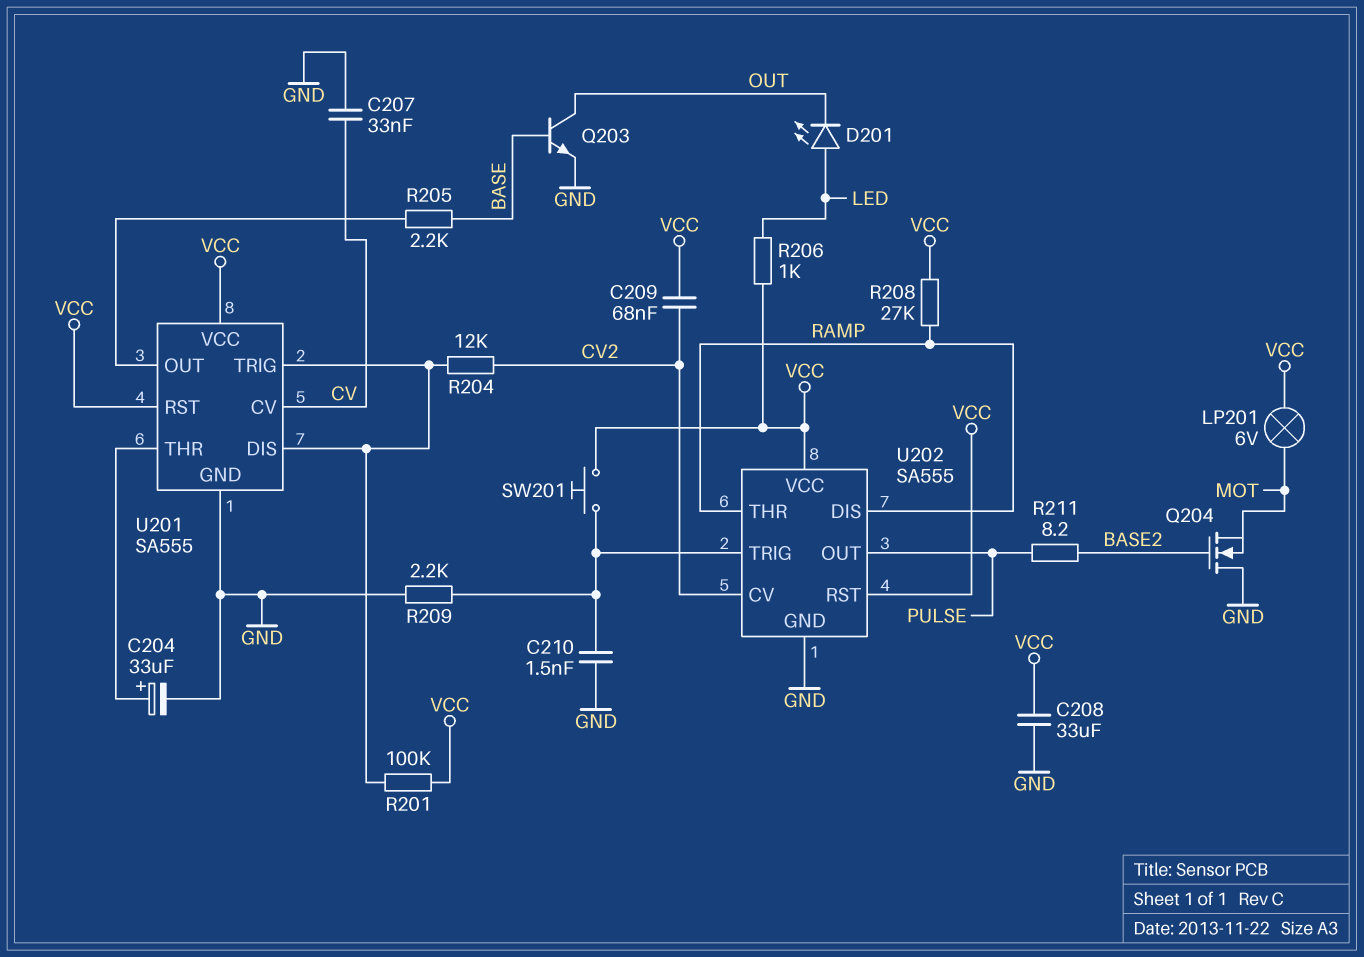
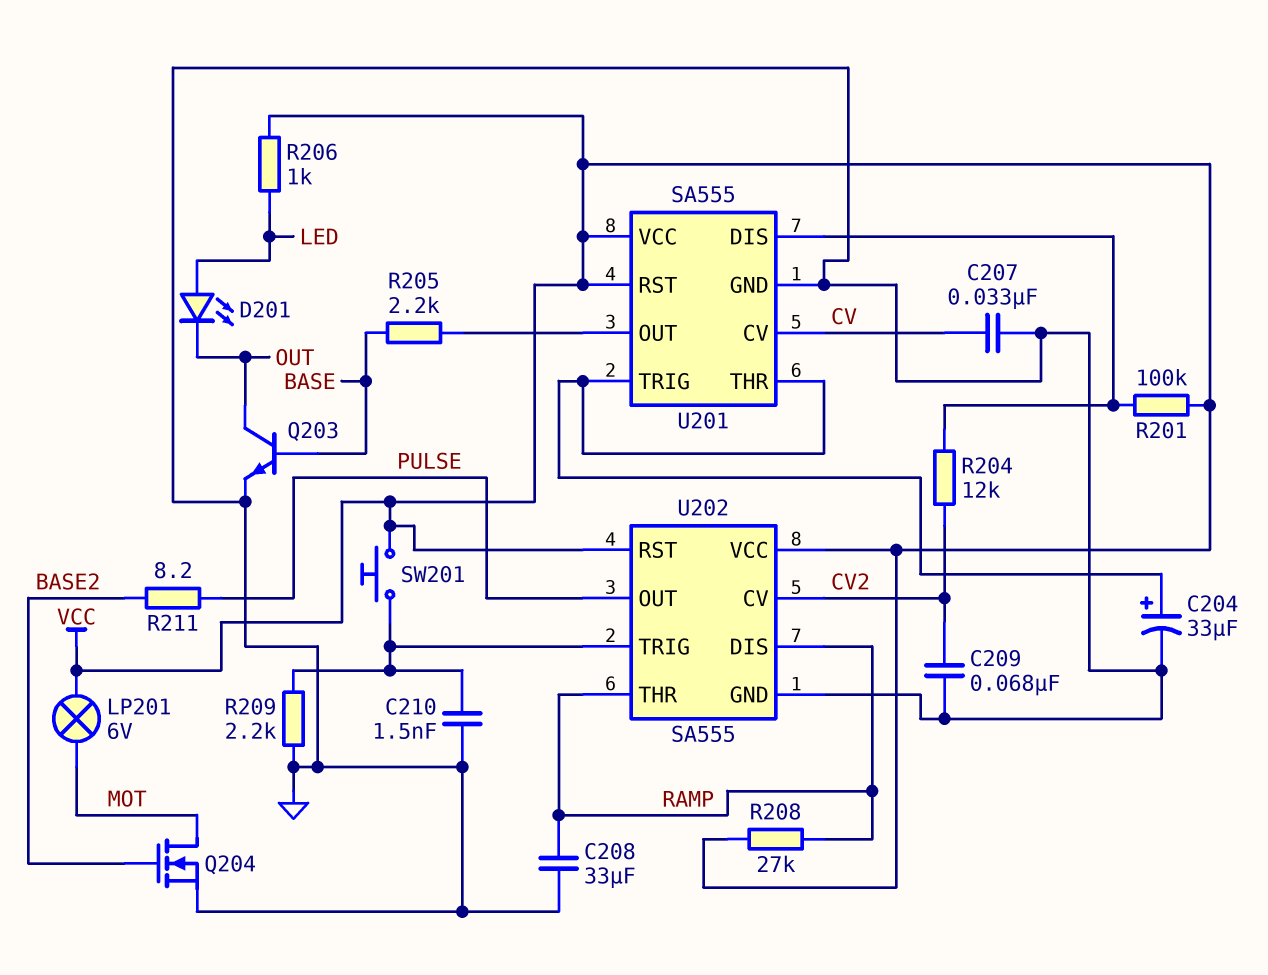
C208: 33uF (GND, VCC) -> 33uF (GND, RAMP)
C209: 68nF (CV2, VCC) -> 68nF (CV2, GND)
Q204: NMOS (G BASE2, D GND, S MOT) -> NMOS (G BASE2, D MOT, S GND)
U201 pin TRIG: U201/DIS -> U201/THR

